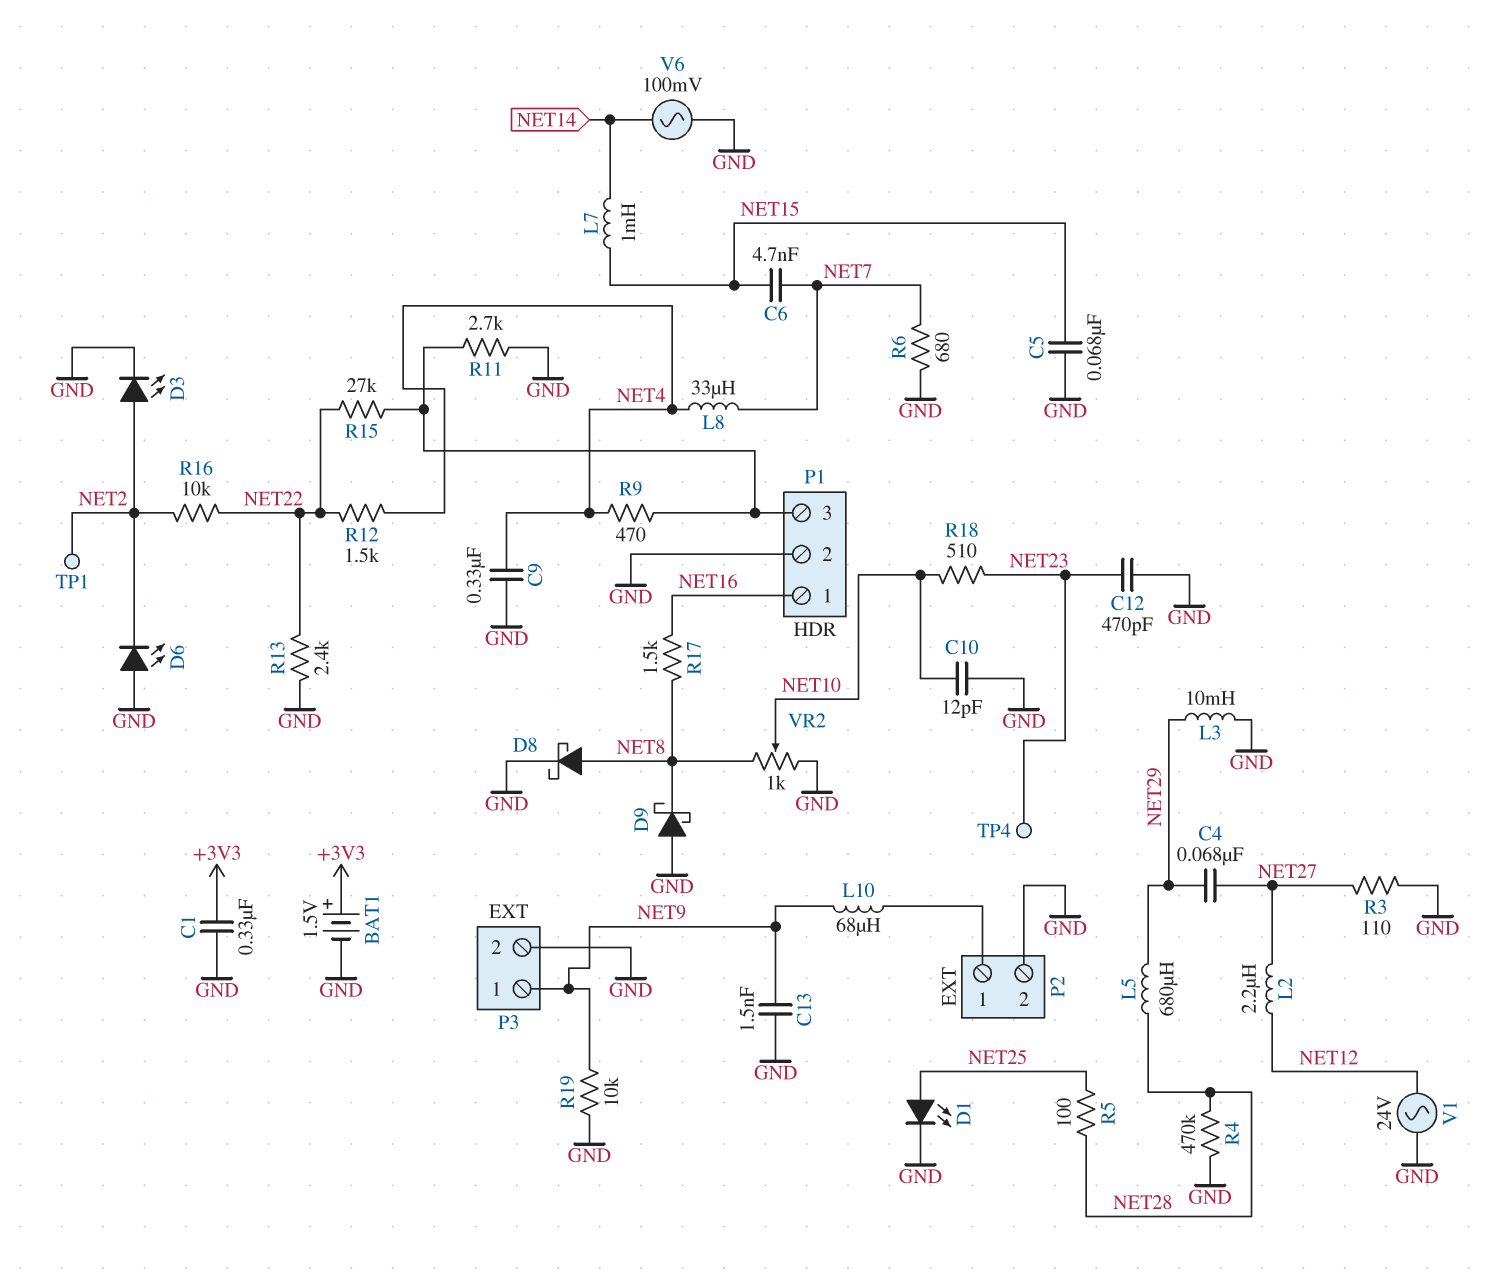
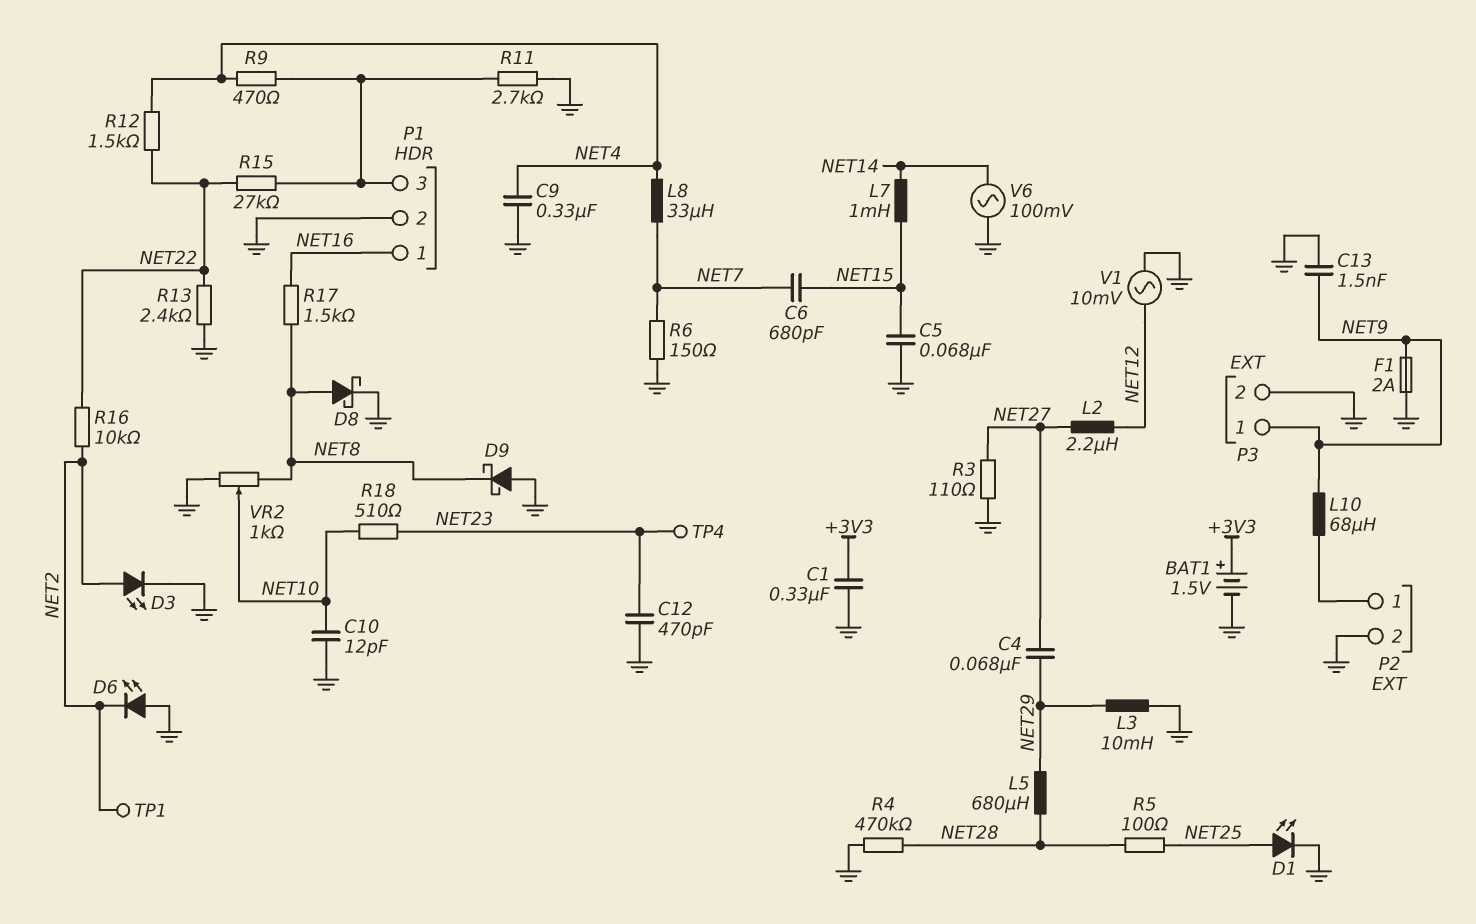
C6: 4.7nF (NET7, NET15) -> 680pF (NET7, NET15)
F1: none -> 2A (GND, NET9)
R6: 680 (GND, NET7) -> 150 (GND, NET7)
R19: 10k (GND, NET9) -> none
V1: AC 24V (GND, NET12) -> AC 10mV (GND, NET12)

